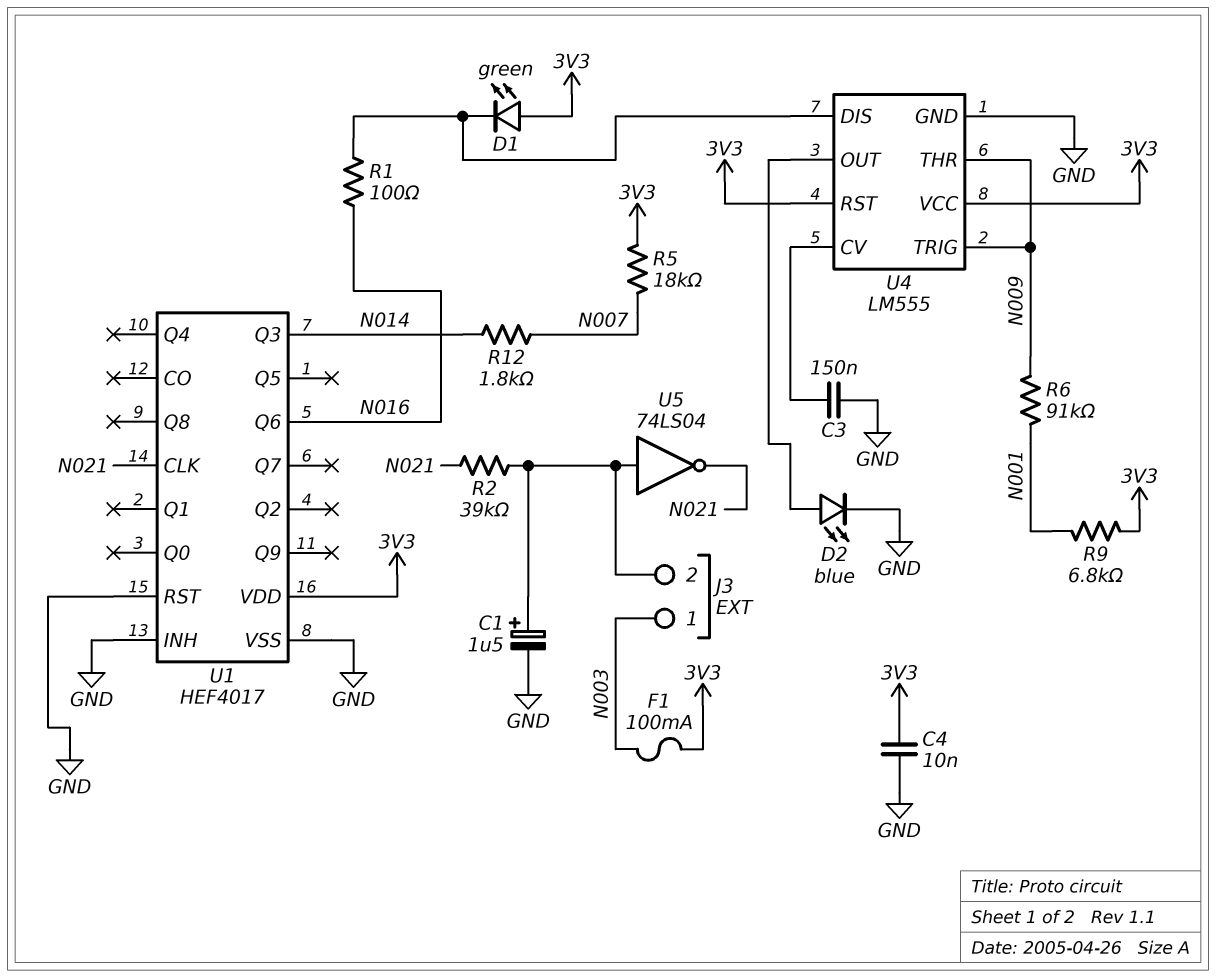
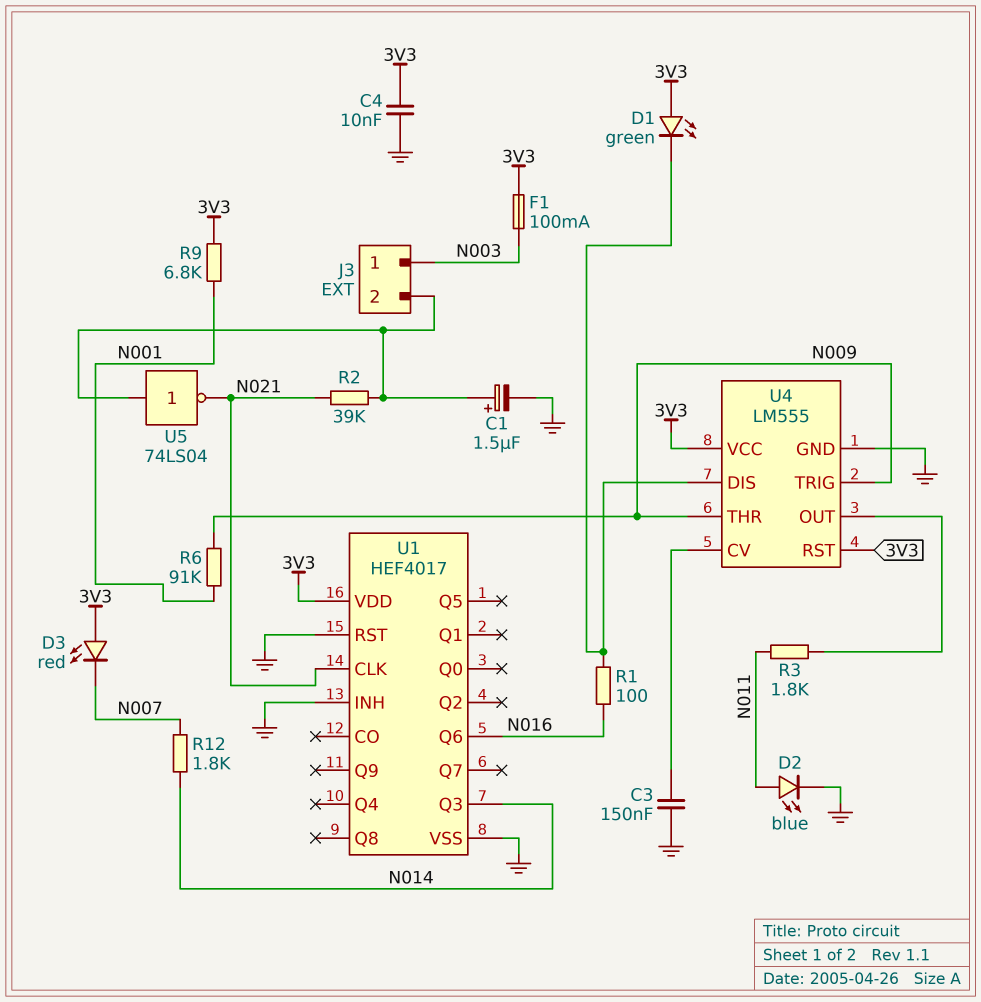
D2: LED blue (A U4/OUT, K GND) -> LED blue (A N011, K GND)
D3: none -> LED red (A 3V3, K N007)
R3: none -> 1.8k (N011, U4/OUT)
R5: 18k (3V3, N007) -> none

